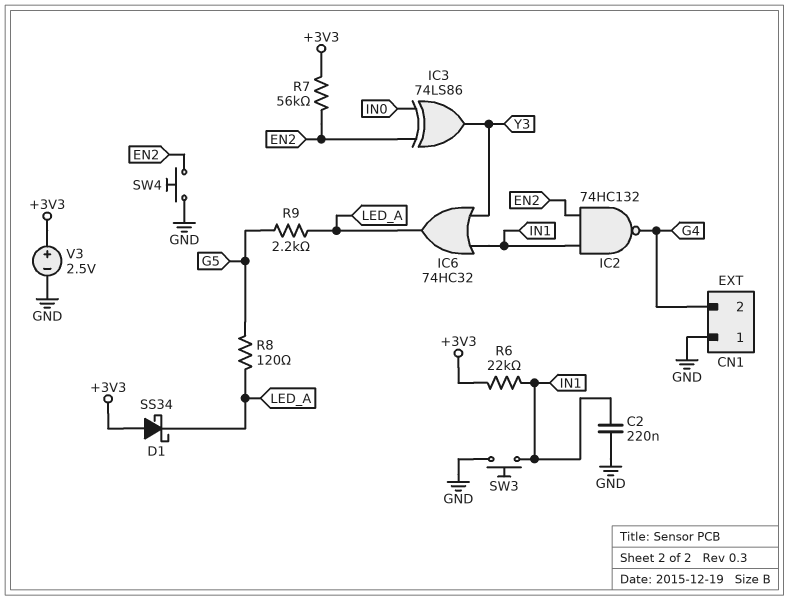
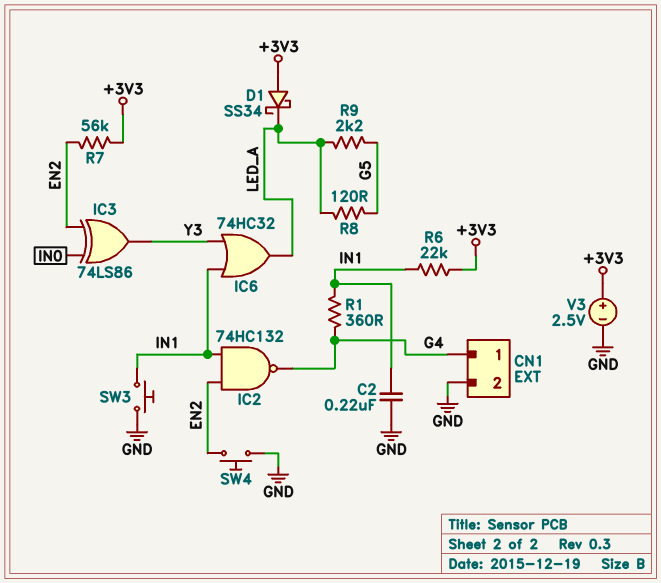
CN1 pin 1: GND -> G4
CN1 pin 2: G4 -> GND
R1: none -> 360 (G4, IN1)

